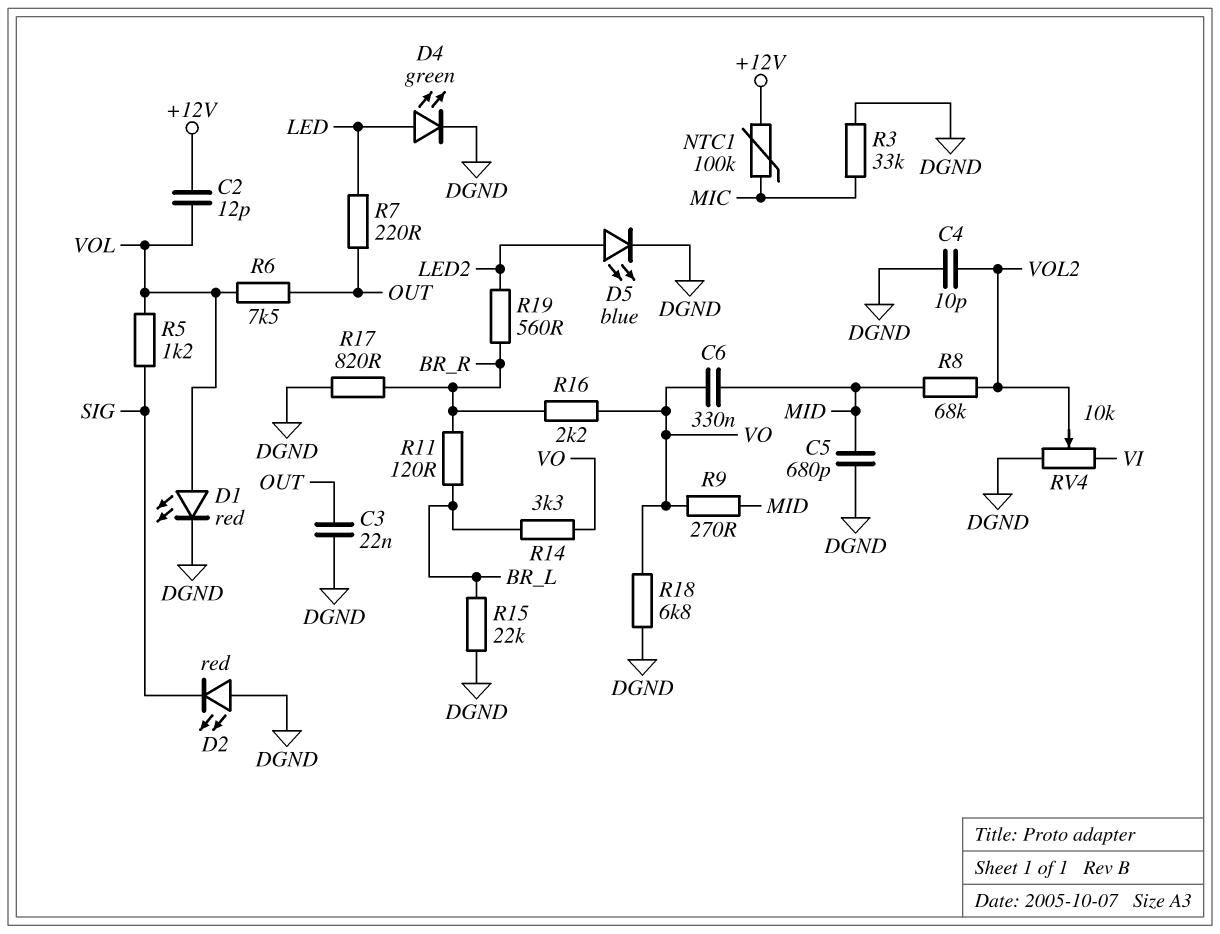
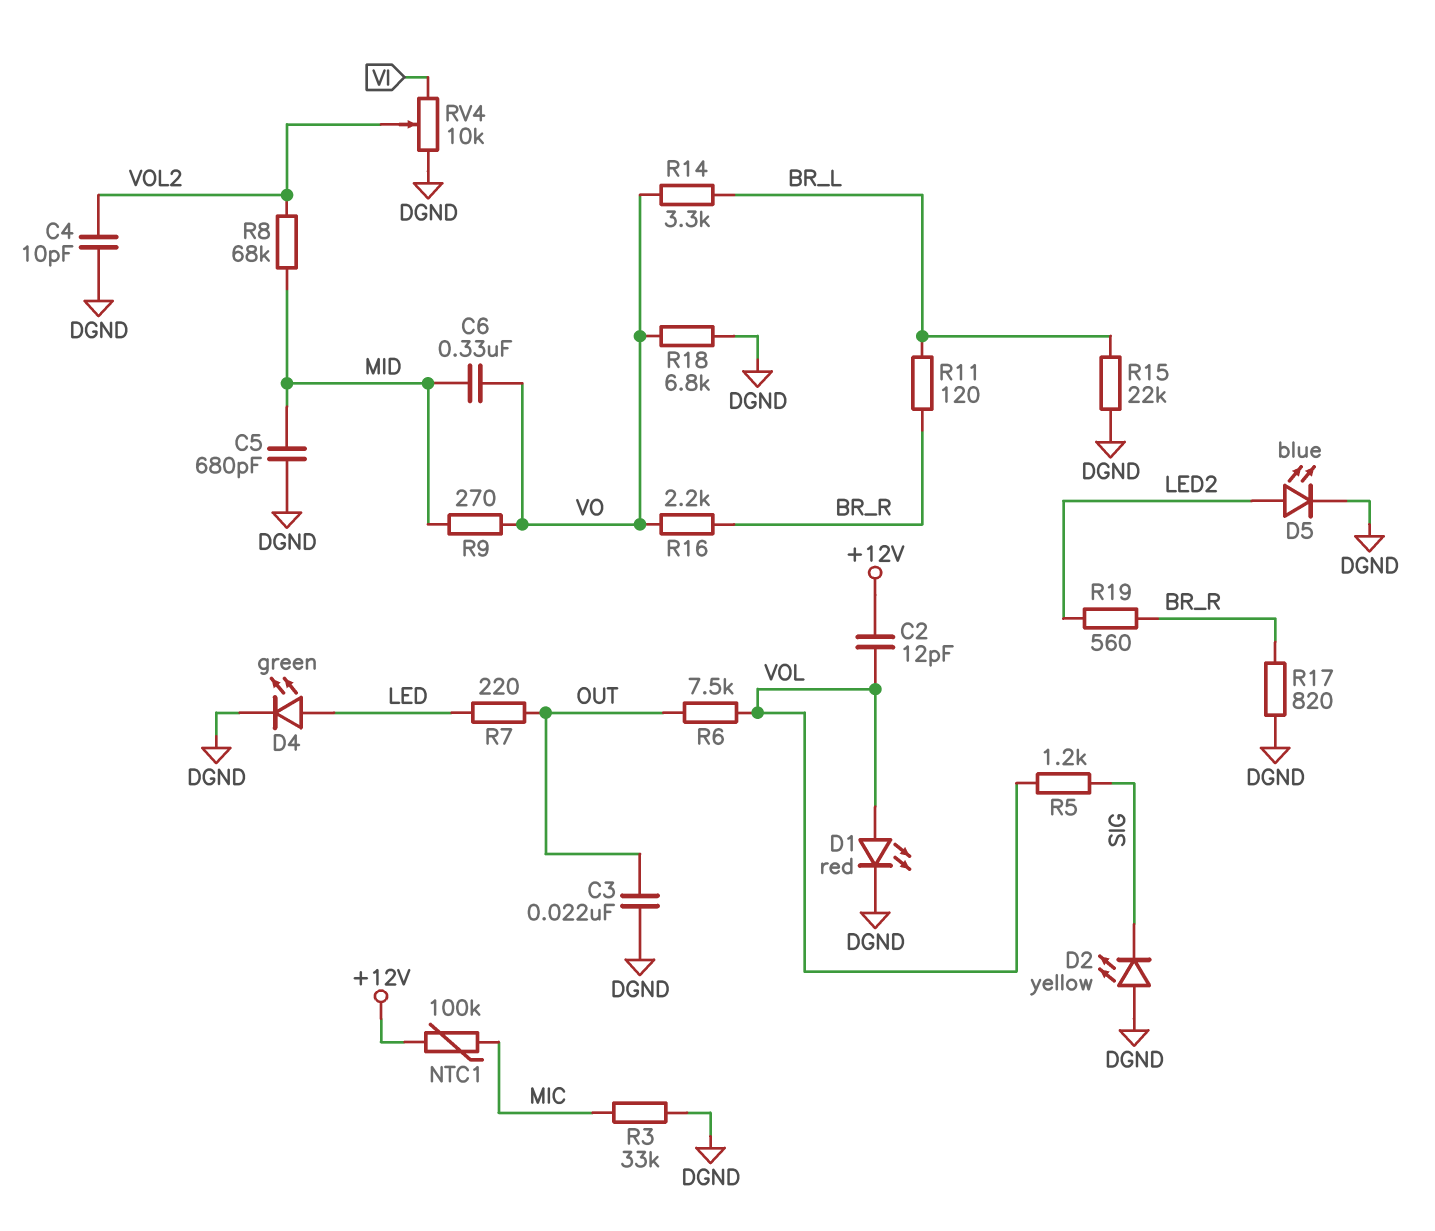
D2: LED red (A DGND, K SIG) -> LED yellow (A DGND, K SIG)

